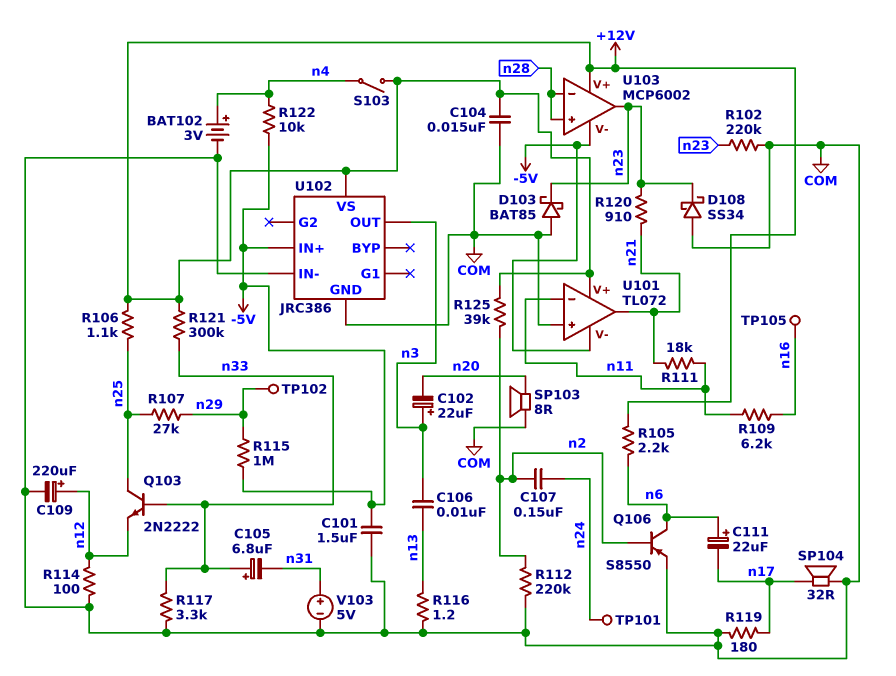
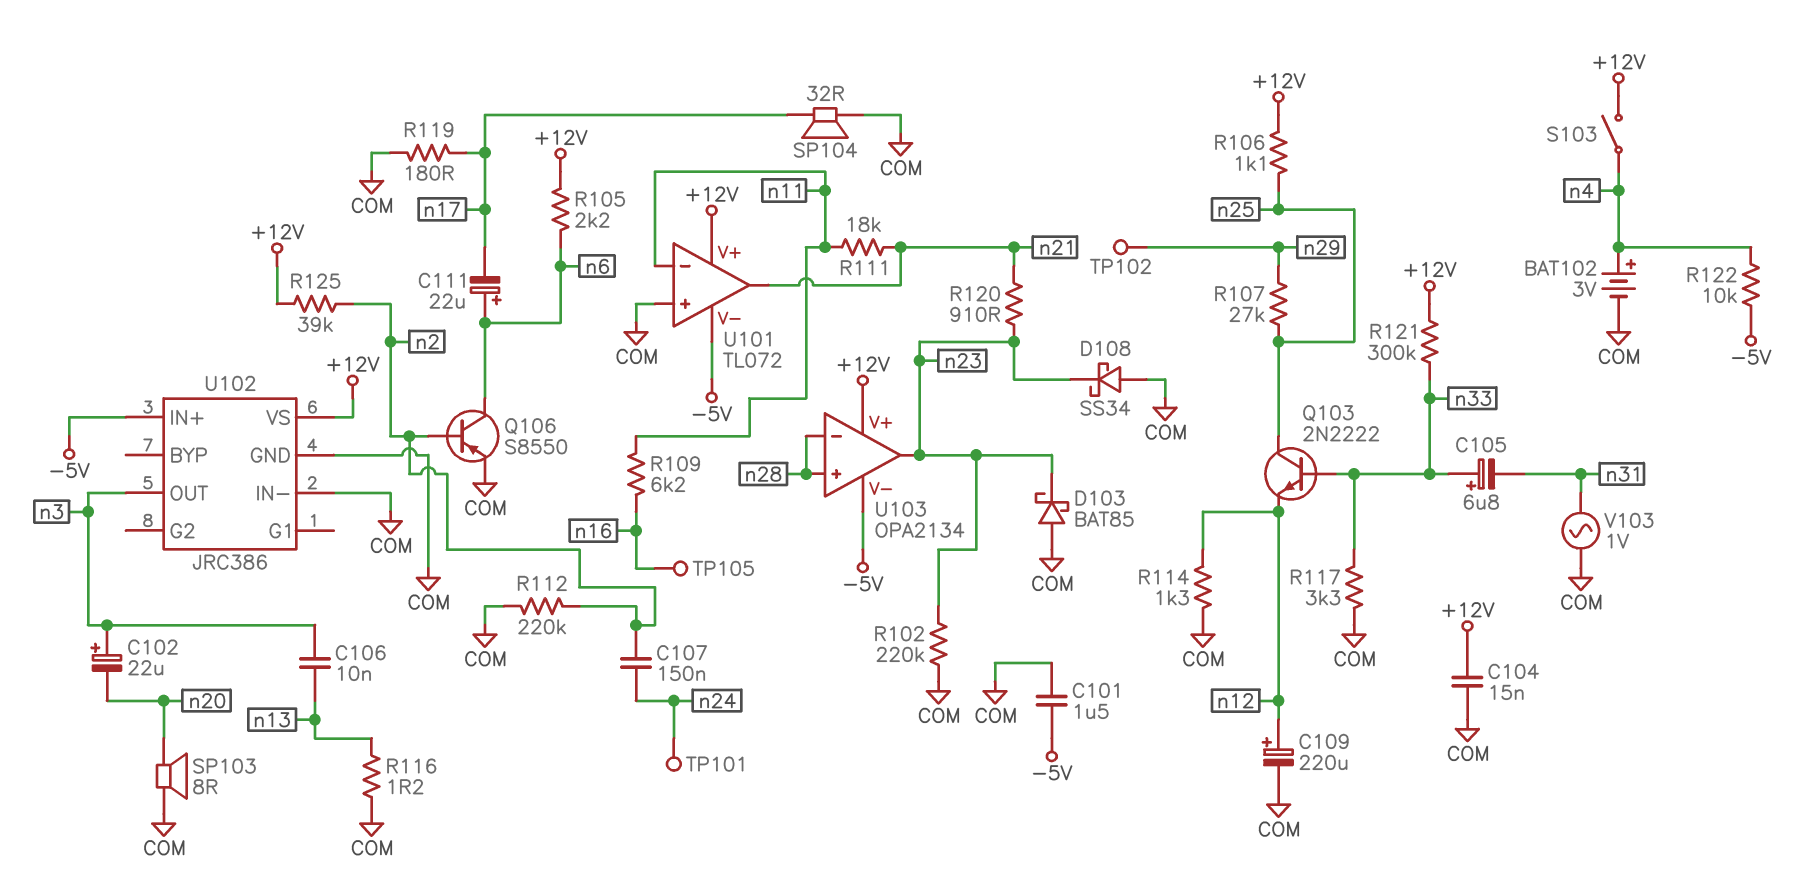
R114: 100 (COM, n12) -> 1.3k (COM, n12)
R115: 1M (-5V, n29) -> none
U103: MCP6002 -> OPA2134
V103: 5V (plus n31, minus COM) -> AC 1V (COM, n31)

